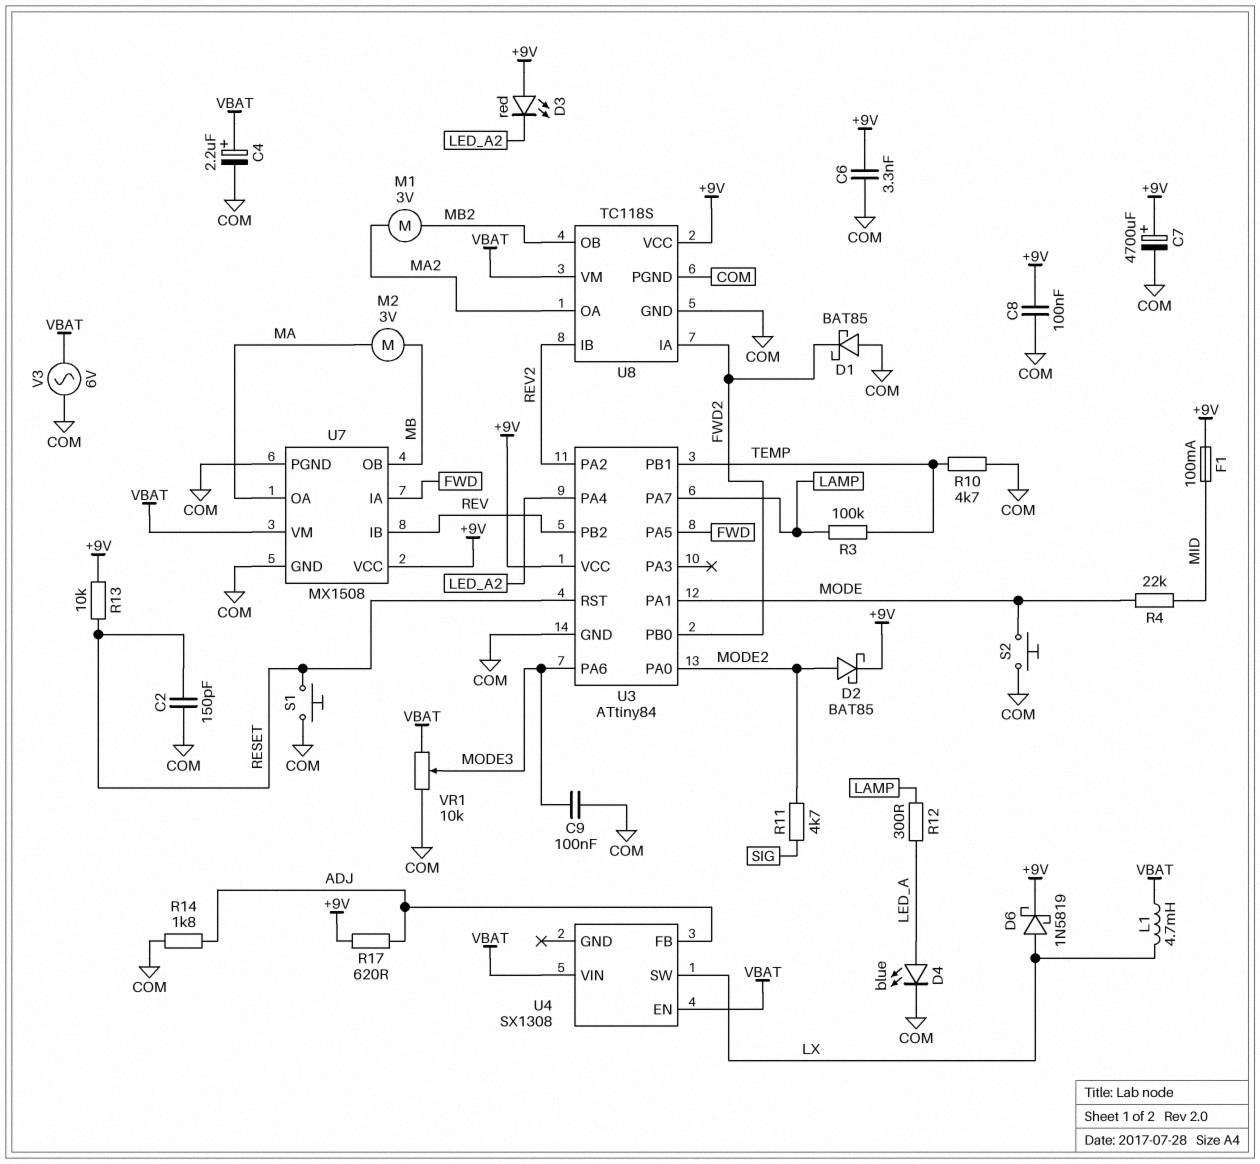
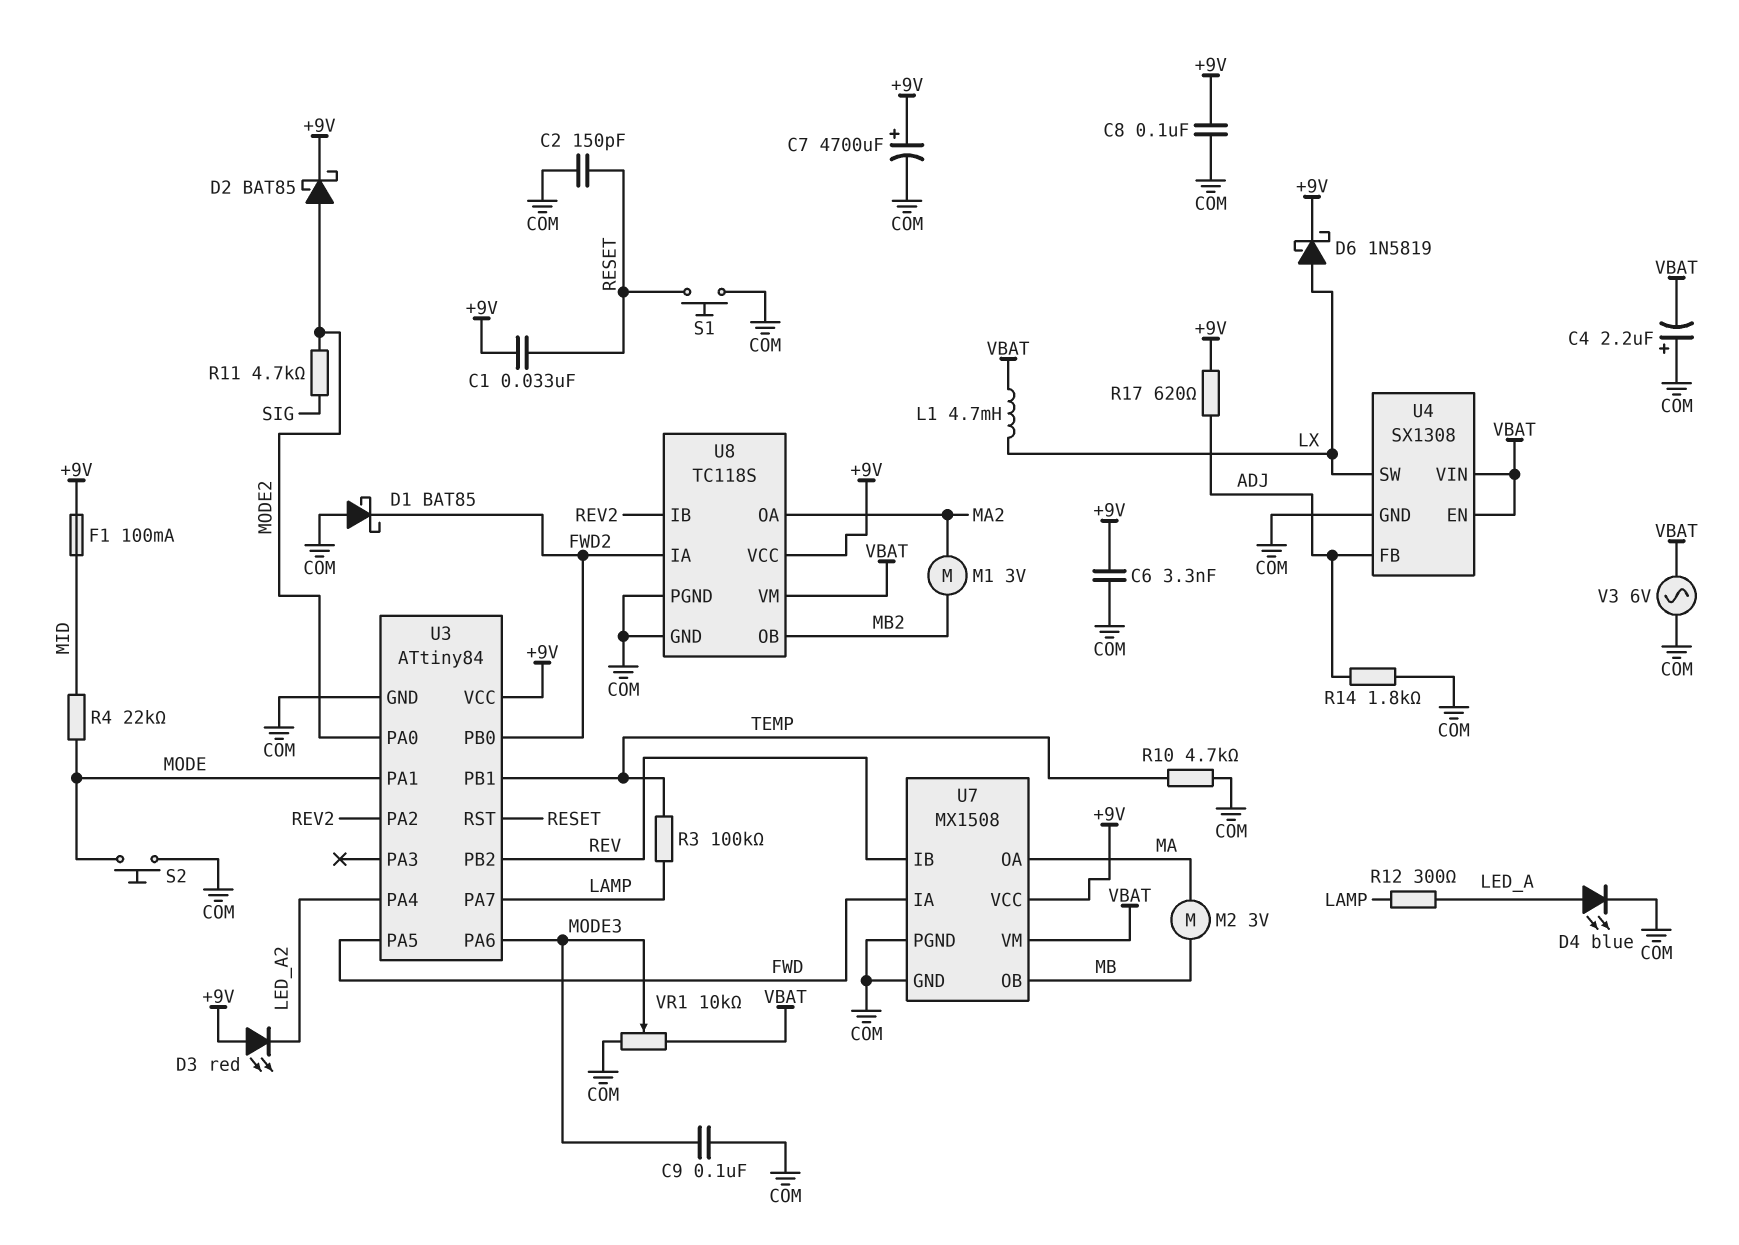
C1: none -> 33nF (+9V, RESET)
C4: 2.2uF (plus VBAT, minus COM) -> 2.2uF (plus COM, minus VBAT)
R13: 10k (+9V, RESET) -> none
U4 pin GND: none -> COM

